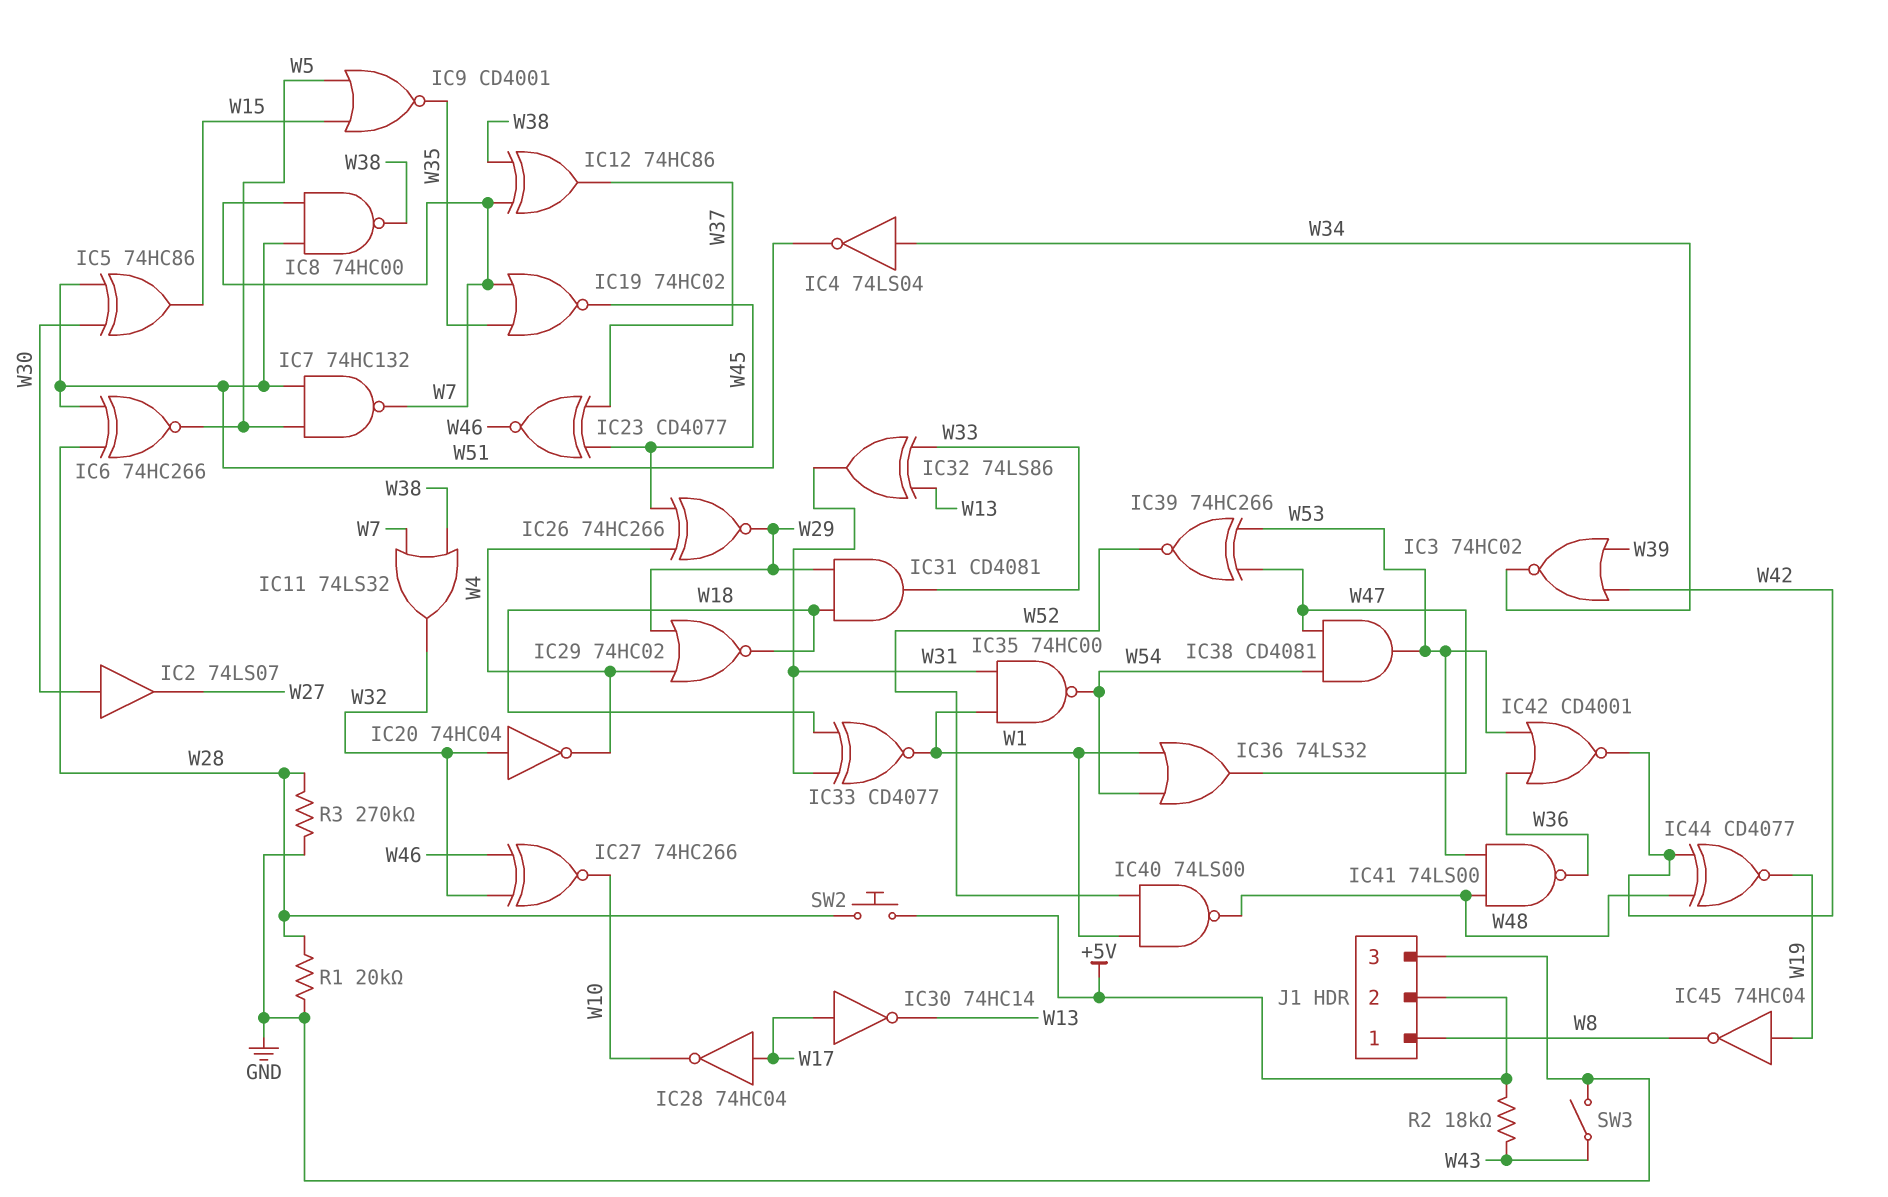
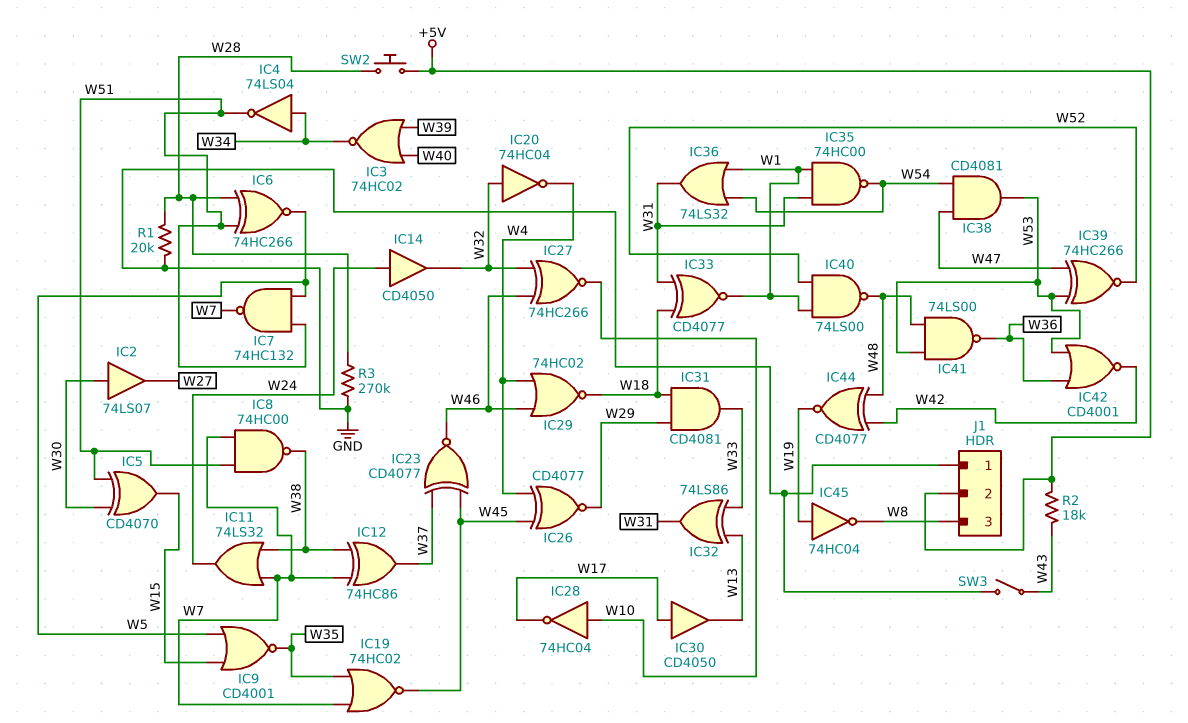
IC3: NOR 74HC02 (in W39, in W42, out W34) -> NOR 74HC02 (in W39, in W40, out W34)
IC5: XOR 74HC86 (in W30, in W51, out W15) -> XOR CD4070 (in W30, in W51, out W15)
IC11: OR 74LS32 (in W7, in W38, out W32) -> OR 74LS32 (in W7, in W38, out W24)
IC14: none -> buffer CD4050 (in W24, out W32)
IC26: XNOR 74HC266 (in W4, in W45, out W29) -> XNOR CD4077 (in W4, in W45, out W29)
IC28: NOT 74HC04 (in W17, out W10) -> NOT 74HC04 (in W10, out W17)
IC29: NOR 74HC02 (in W4, in W29, out W18) -> NOR 74HC02 (in W4, in W46, out W18)
IC30: NOT 74HC14 (in W17, out W13) -> buffer CD4050 (in W17, out W13)
IC36: OR 74LS32 (in W1, in W54, out W47) -> OR 74LS32 (in W1, in W54, out W31)
J1 pin 1: W8 -> GND
J1 pin 3: GND -> W8

